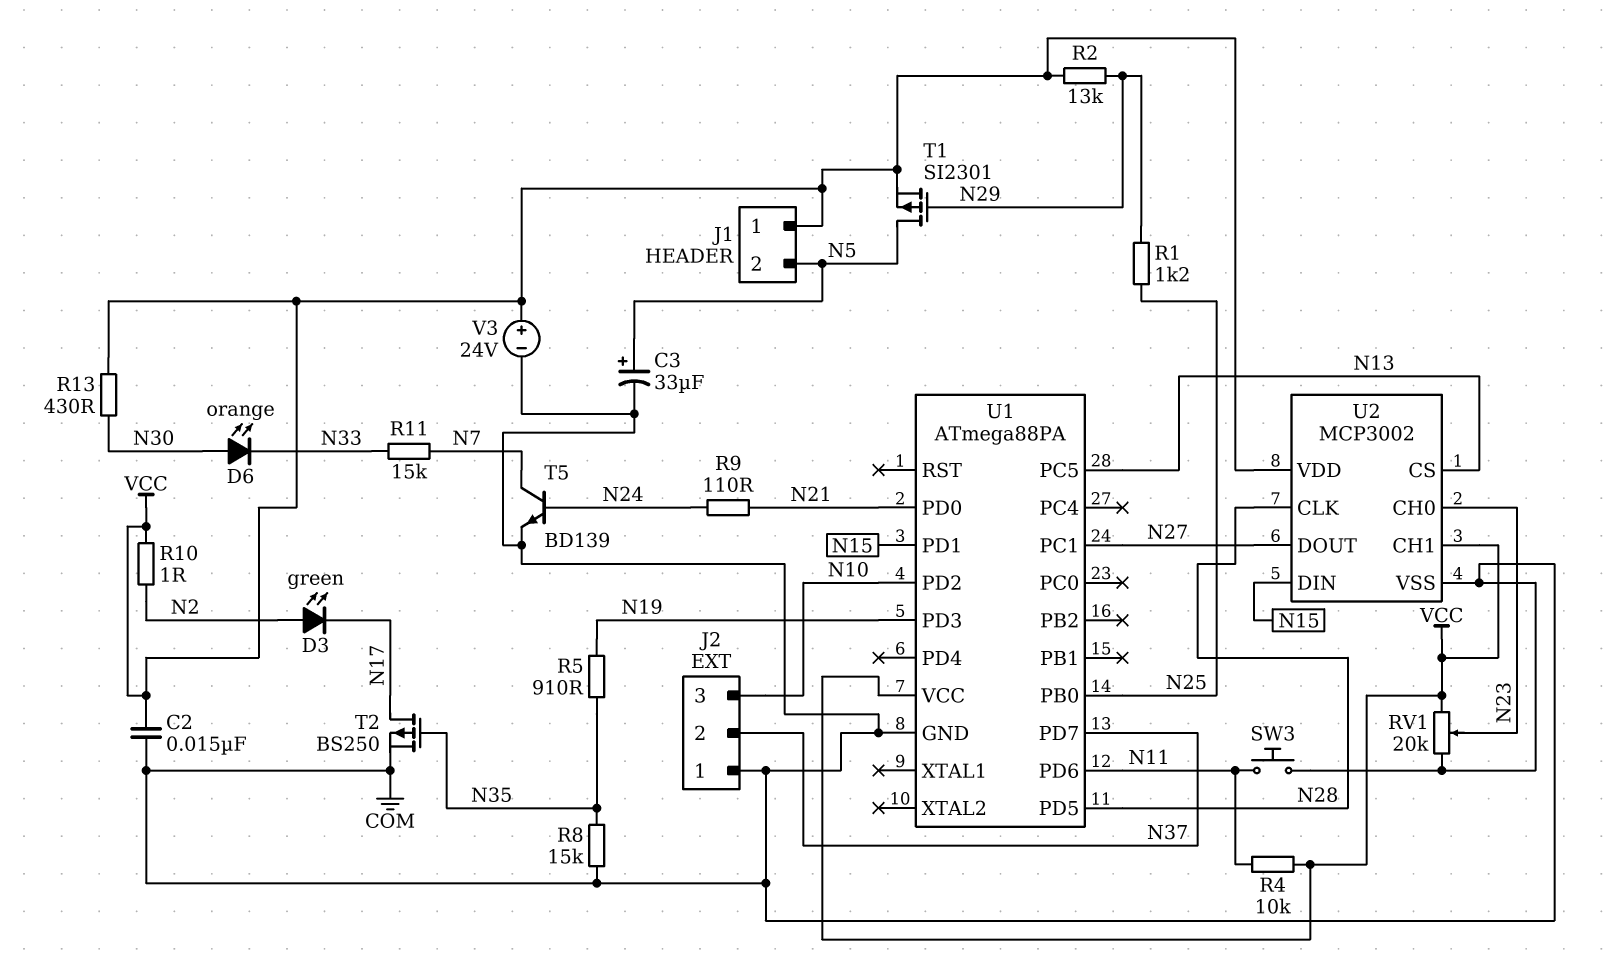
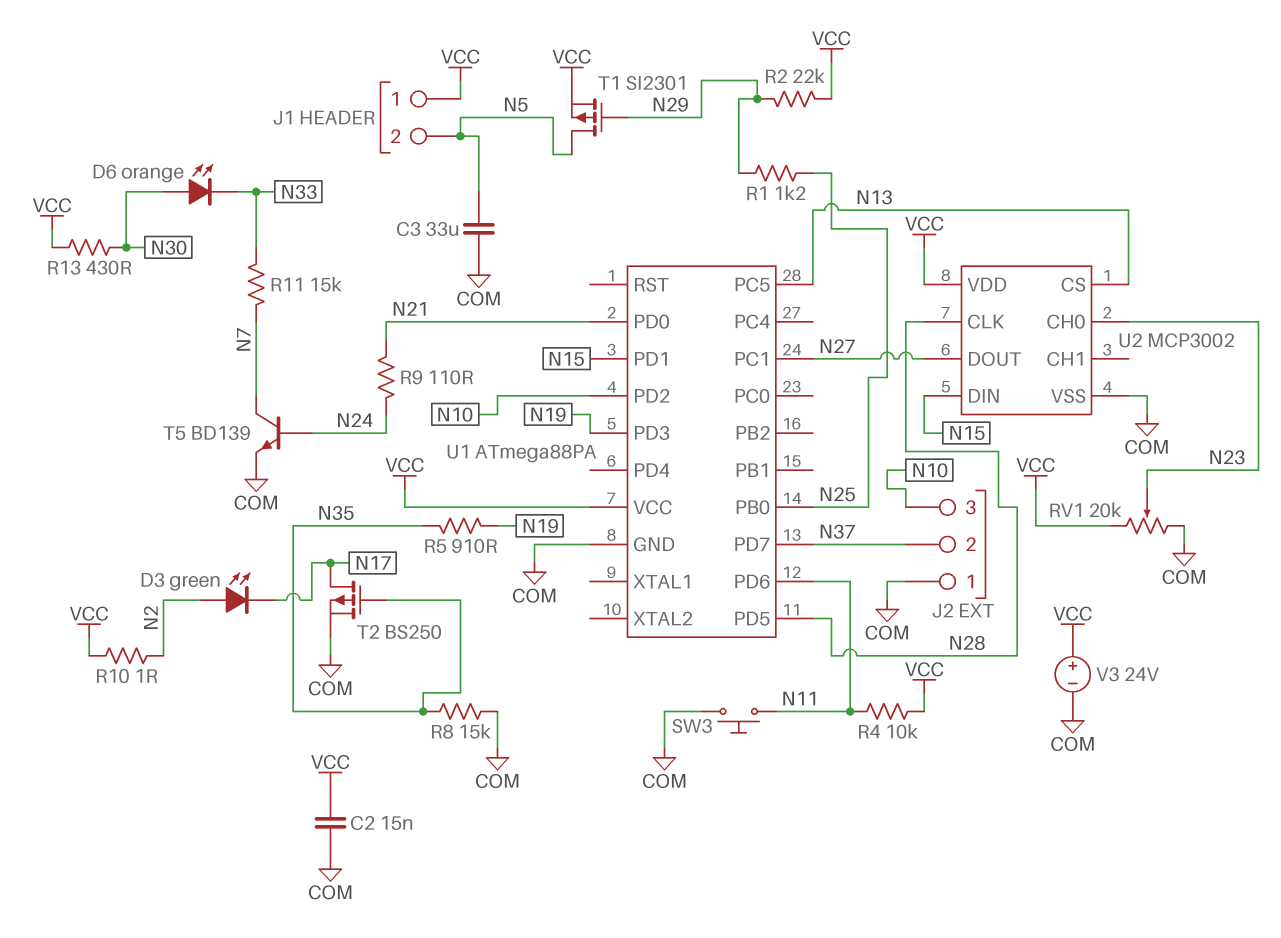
C3: 33uF (plus N5, minus COM) -> 33uF (COM, N5)
R2: 13k (N29, VCC) -> 22k (N29, VCC)
U2 pin CH1: VCC -> none

